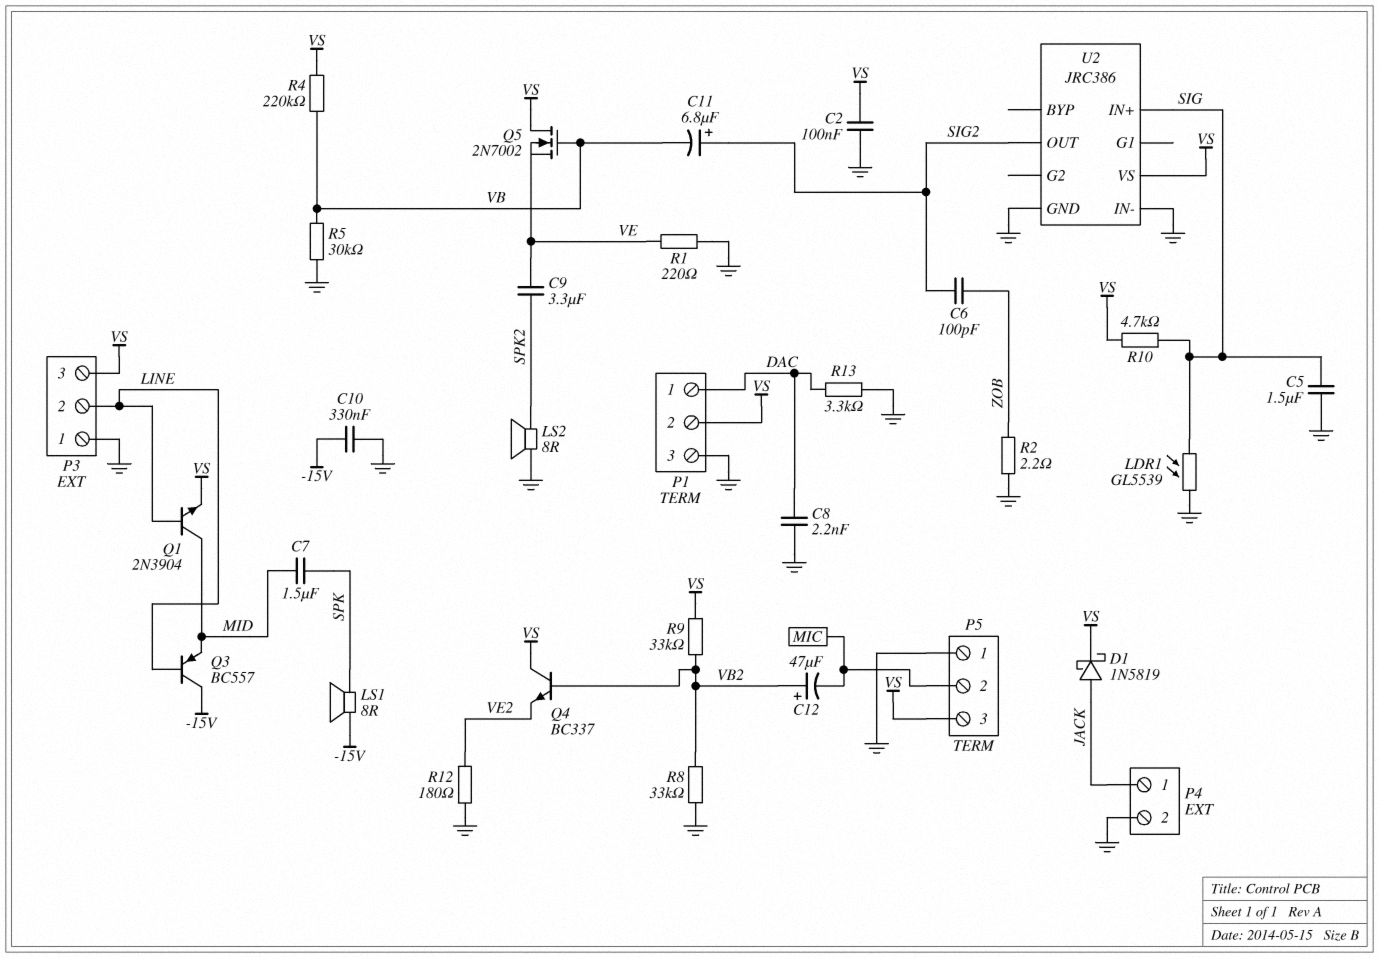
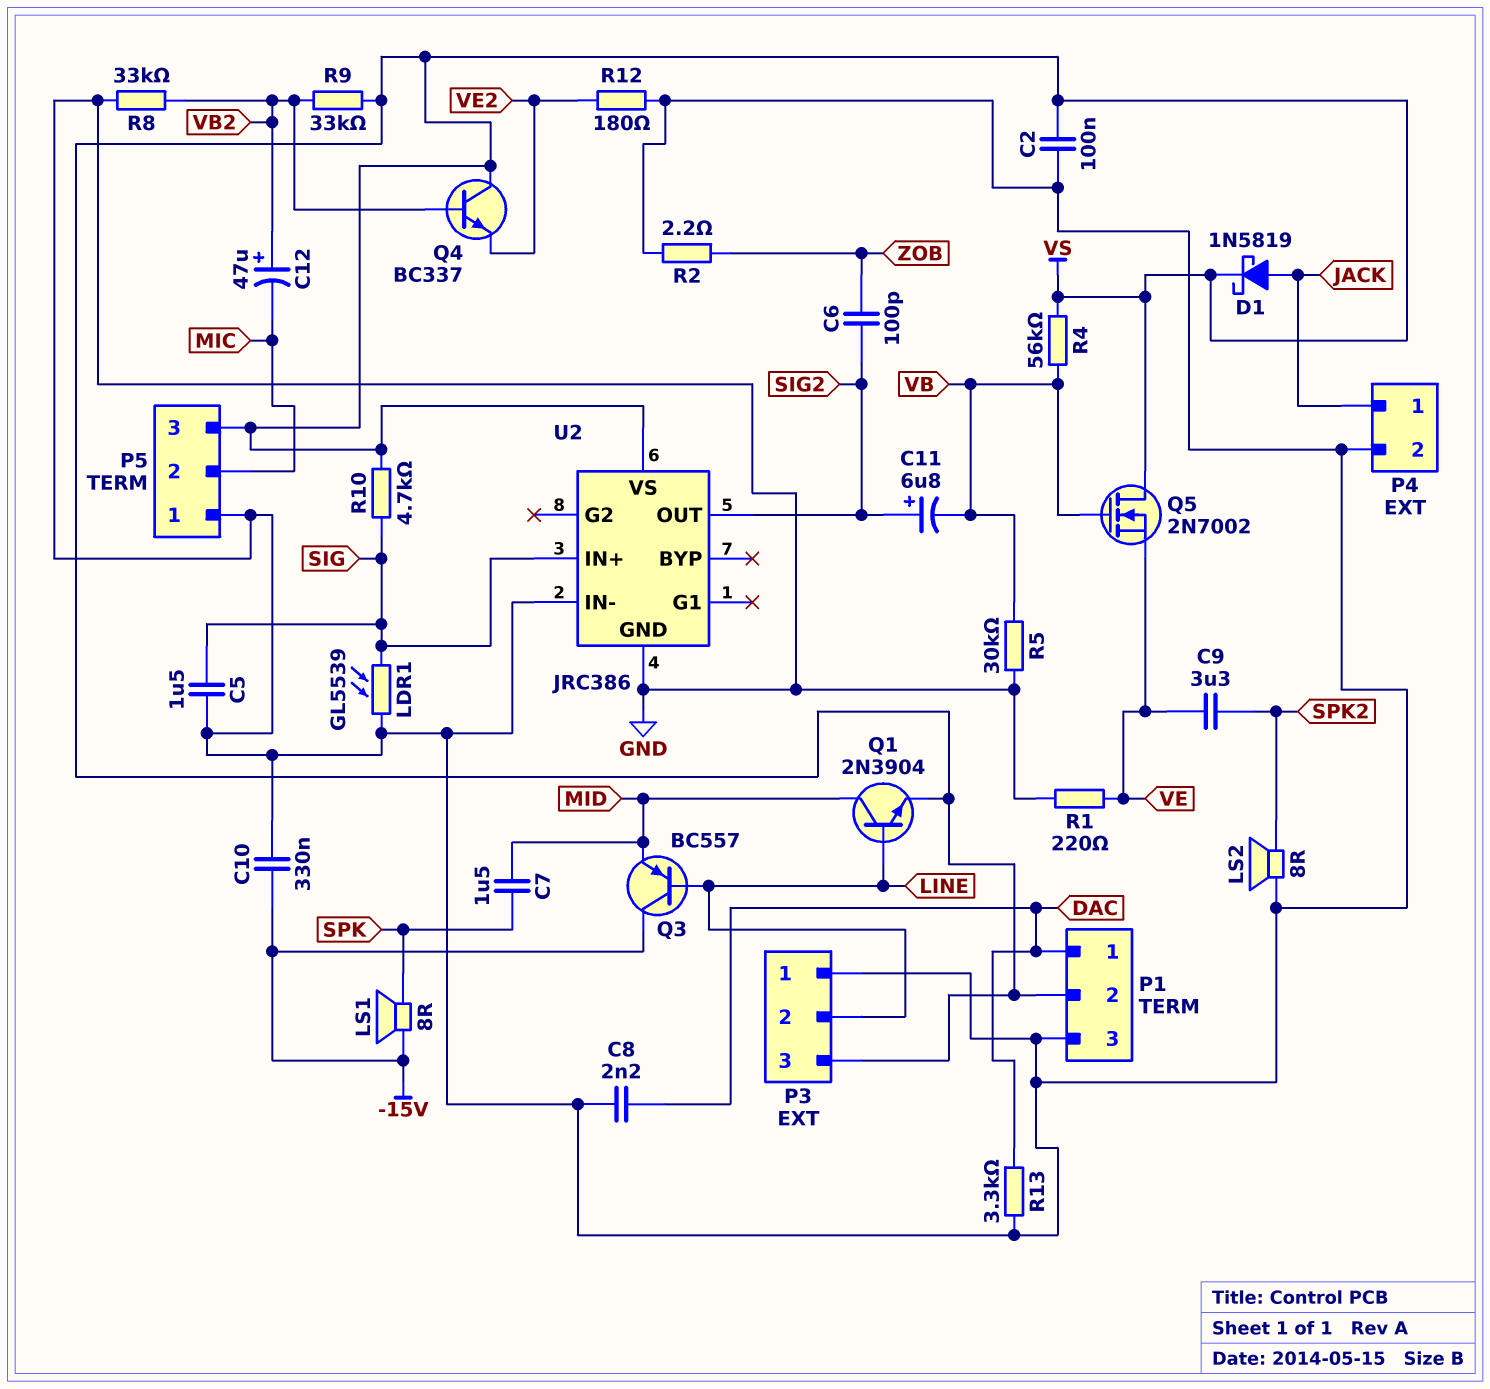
R4: 220k (VB, VS) -> 56k (VB, VS)

